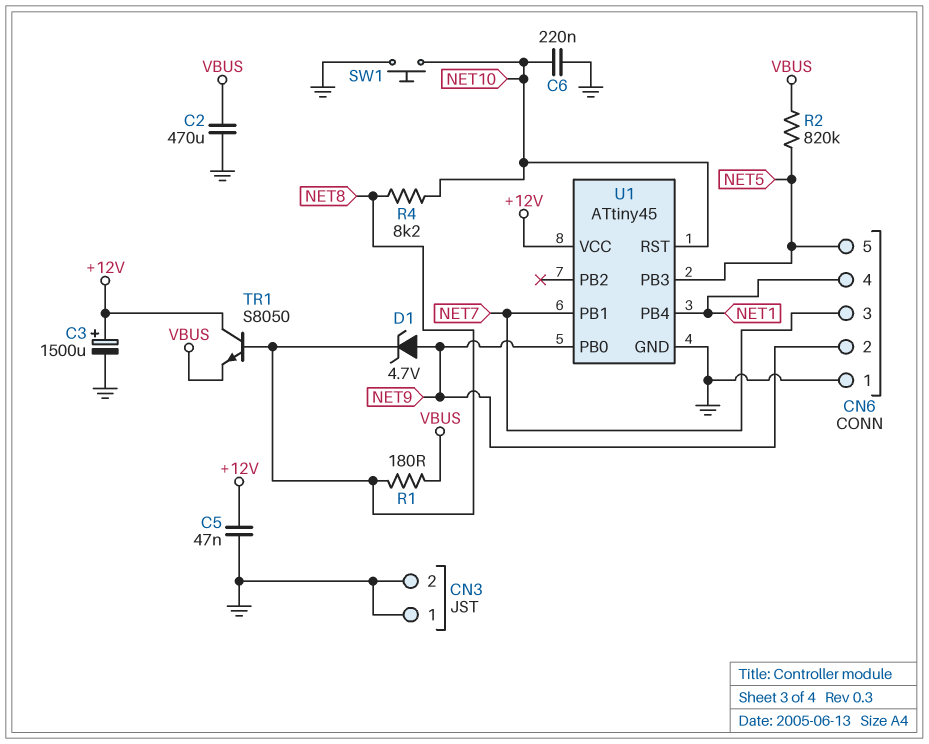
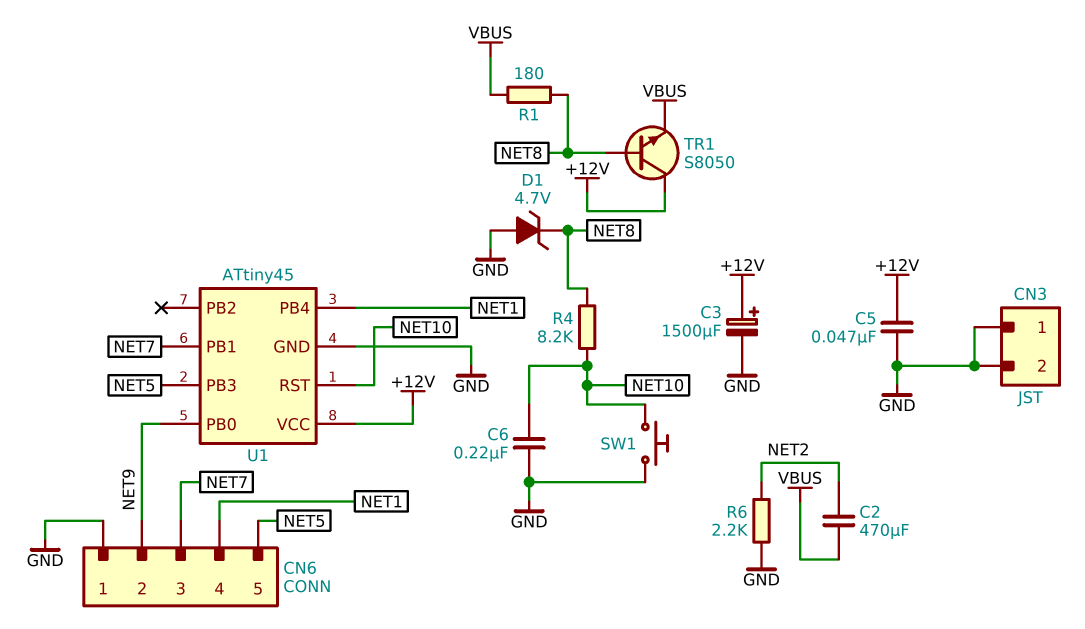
C2: 470uF (GND, VBUS) -> 470uF (NET2, VBUS)
D1: zener 4.7V (A NET9, K NET8) -> zener 4.7V (A GND, K NET8)
R2: 820k (NET5, VBUS) -> none
R6: none -> 2.2k (GND, NET2)

